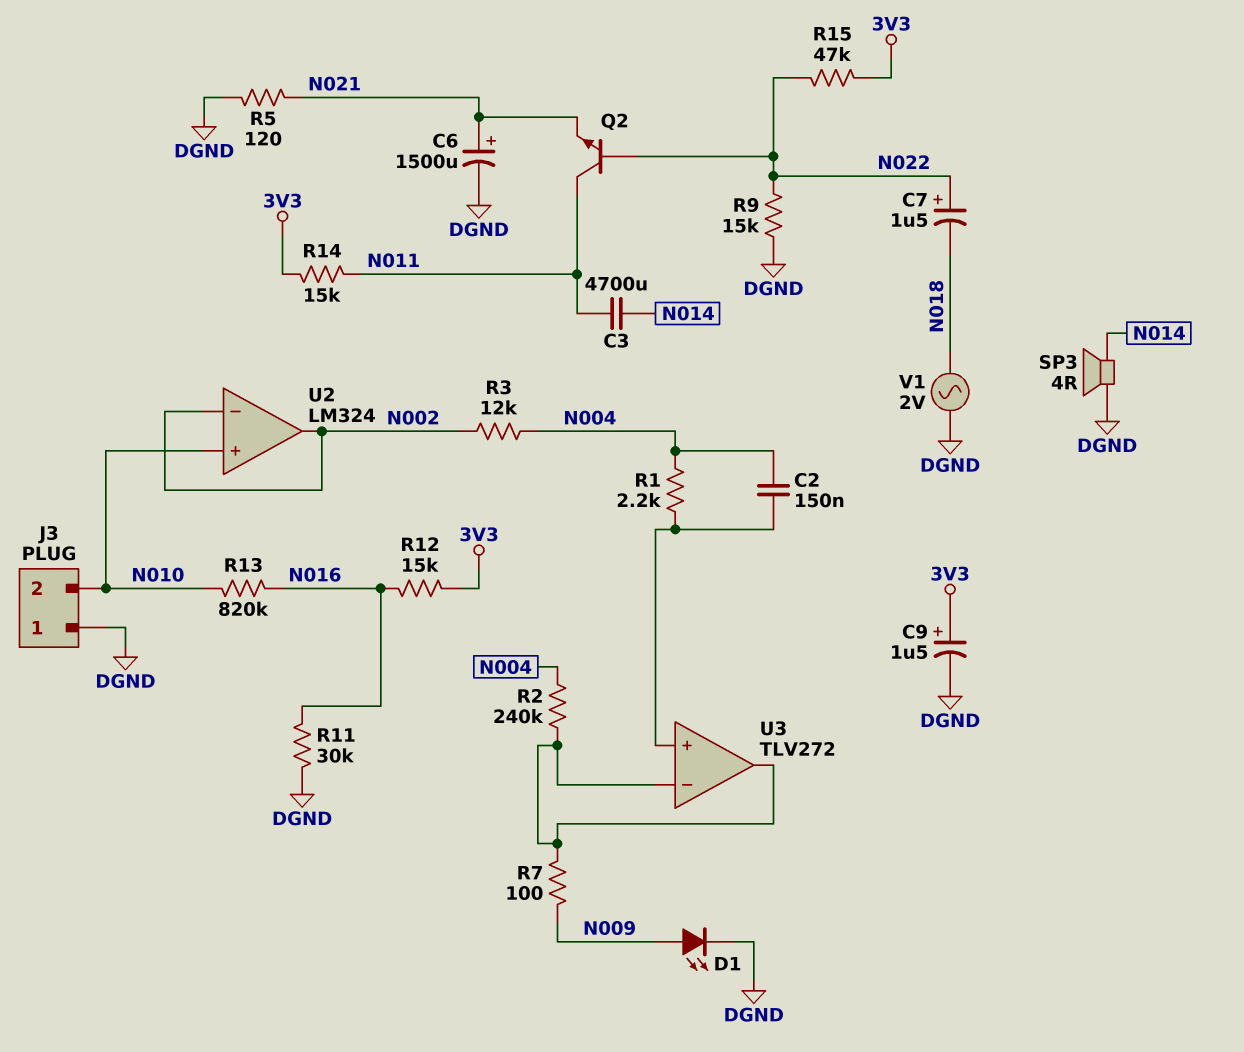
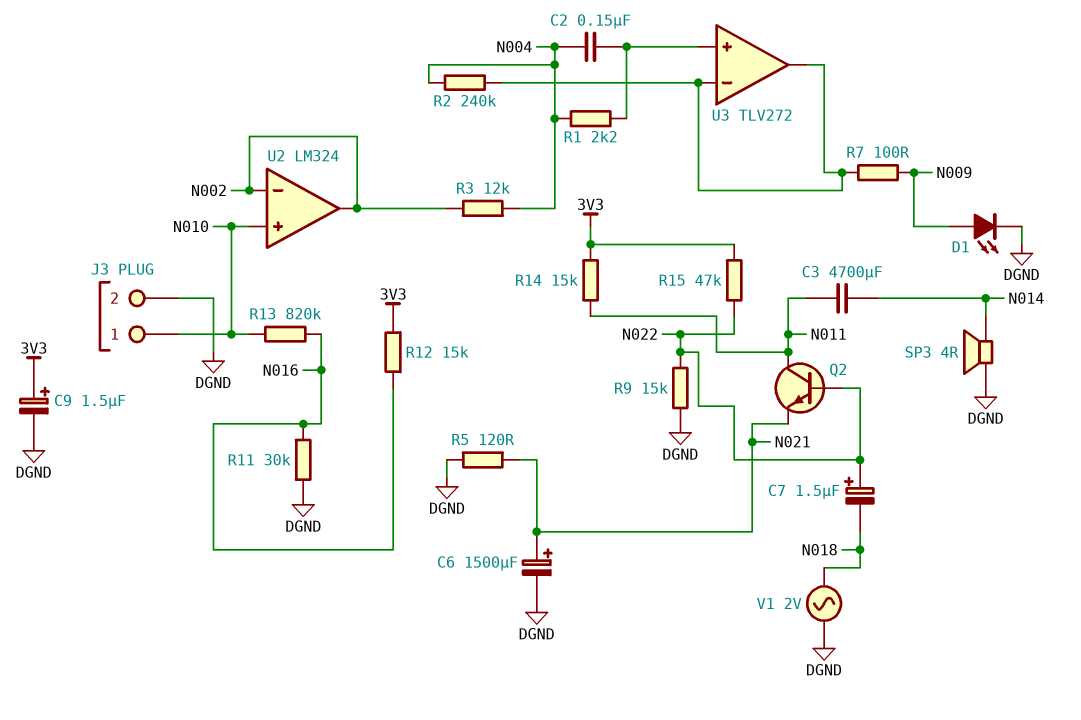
J3 pin 1: DGND -> N010
J3 pin 2: N010 -> DGND

